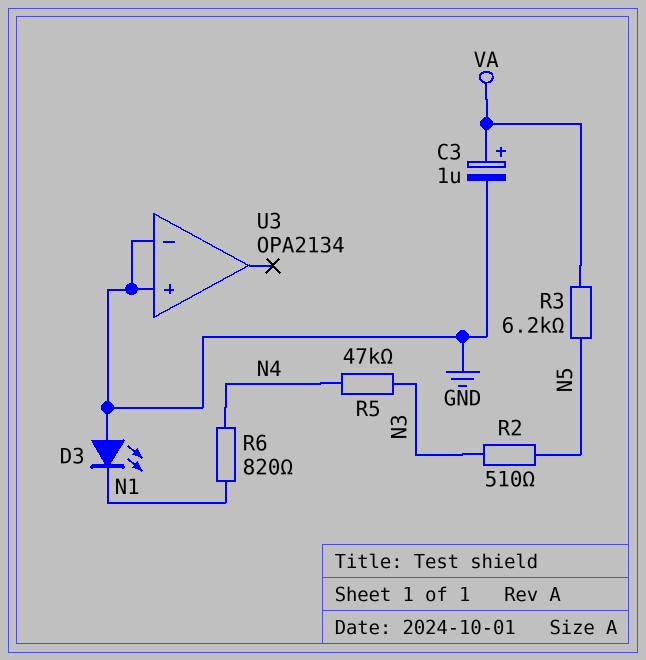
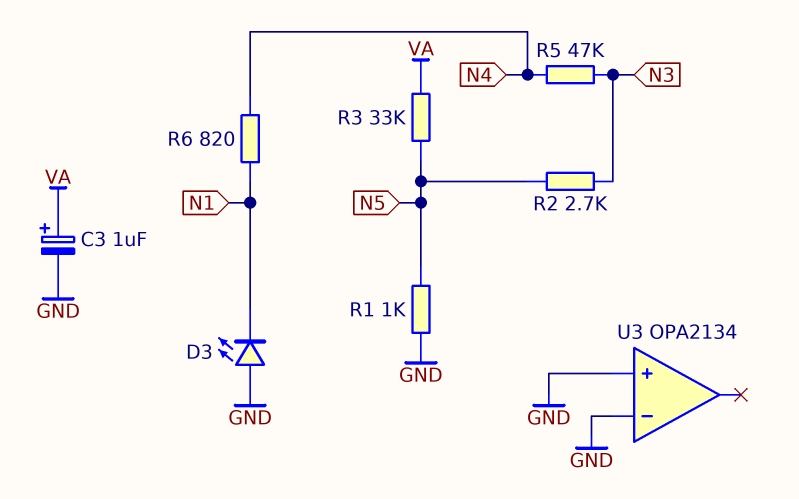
R1: none -> 1k (GND, N5)
R2: 510 (N3, N5) -> 2.7k (N3, N5)
R3: 6.2k (N5, VA) -> 33k (N5, VA)

